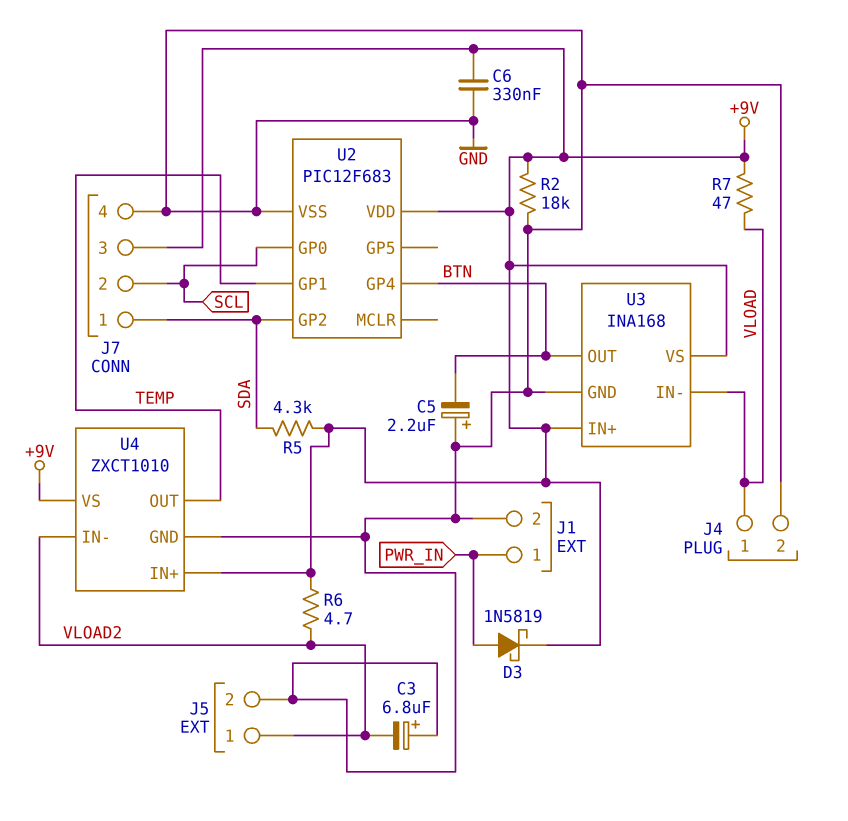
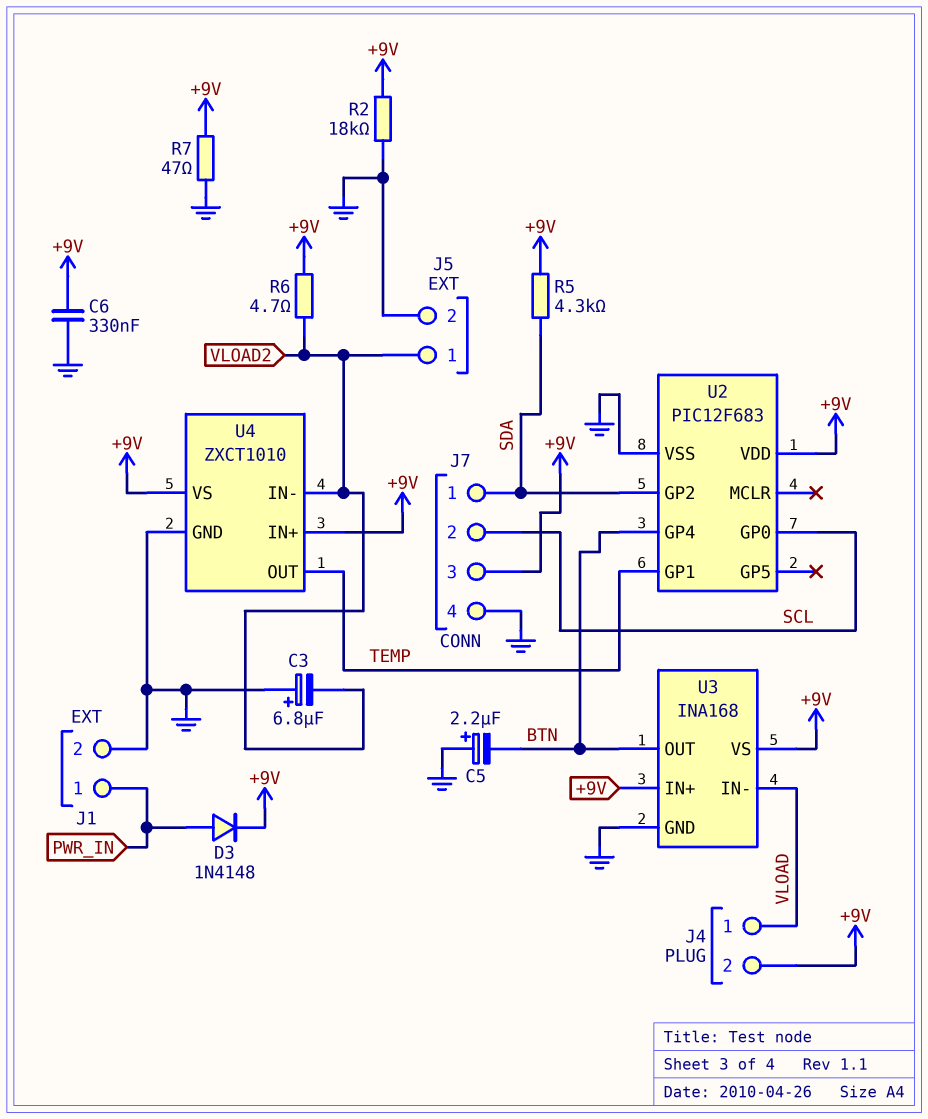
D3: schottky 1N5819 (A PWR_IN, K +9V) -> diode 1N4148 (A PWR_IN, K +9V)
J4 pin 2: GND -> +9V
R7: 47 (+9V, VLOAD) -> 47 (+9V, GND)

